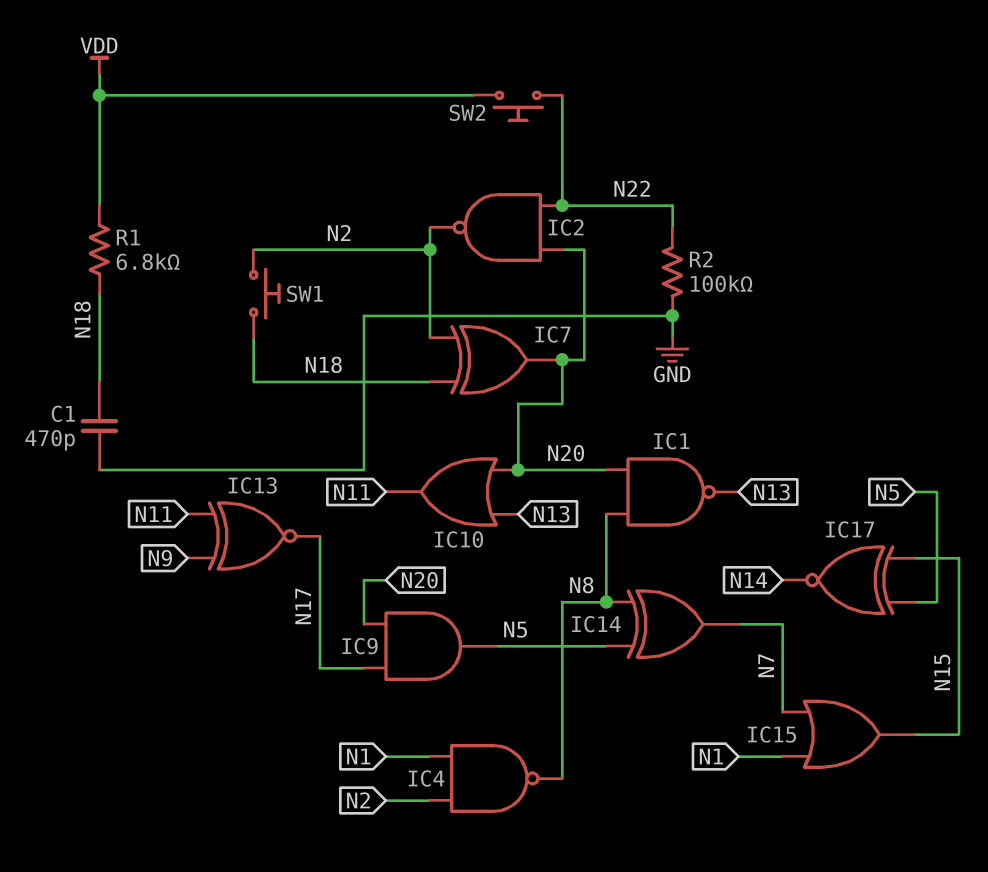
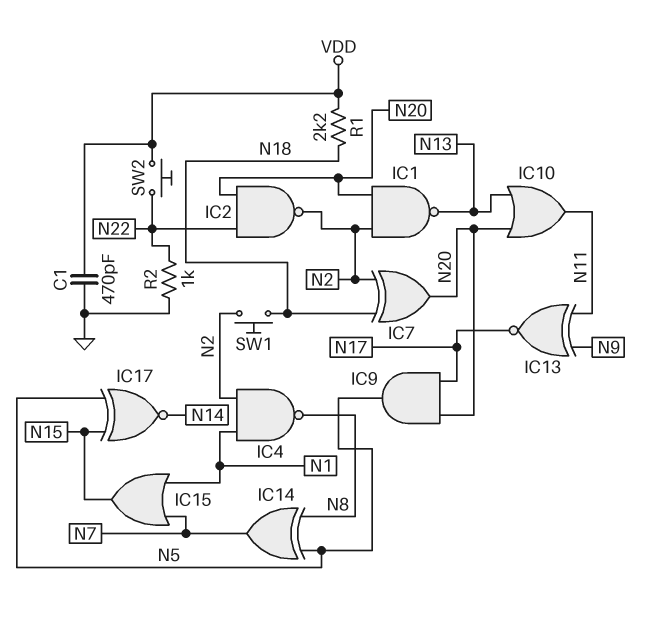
C1: 470pF (GND, N18) -> 470pF (GND, VDD)
IC1: NAND (in N8, in N20, out N13) -> NAND (in N2, in N20, out N13)
R1: 6.8k (N18, VDD) -> 2.2k (N18, VDD)
R2: 100k (GND, N22) -> 1k (GND, N22)

